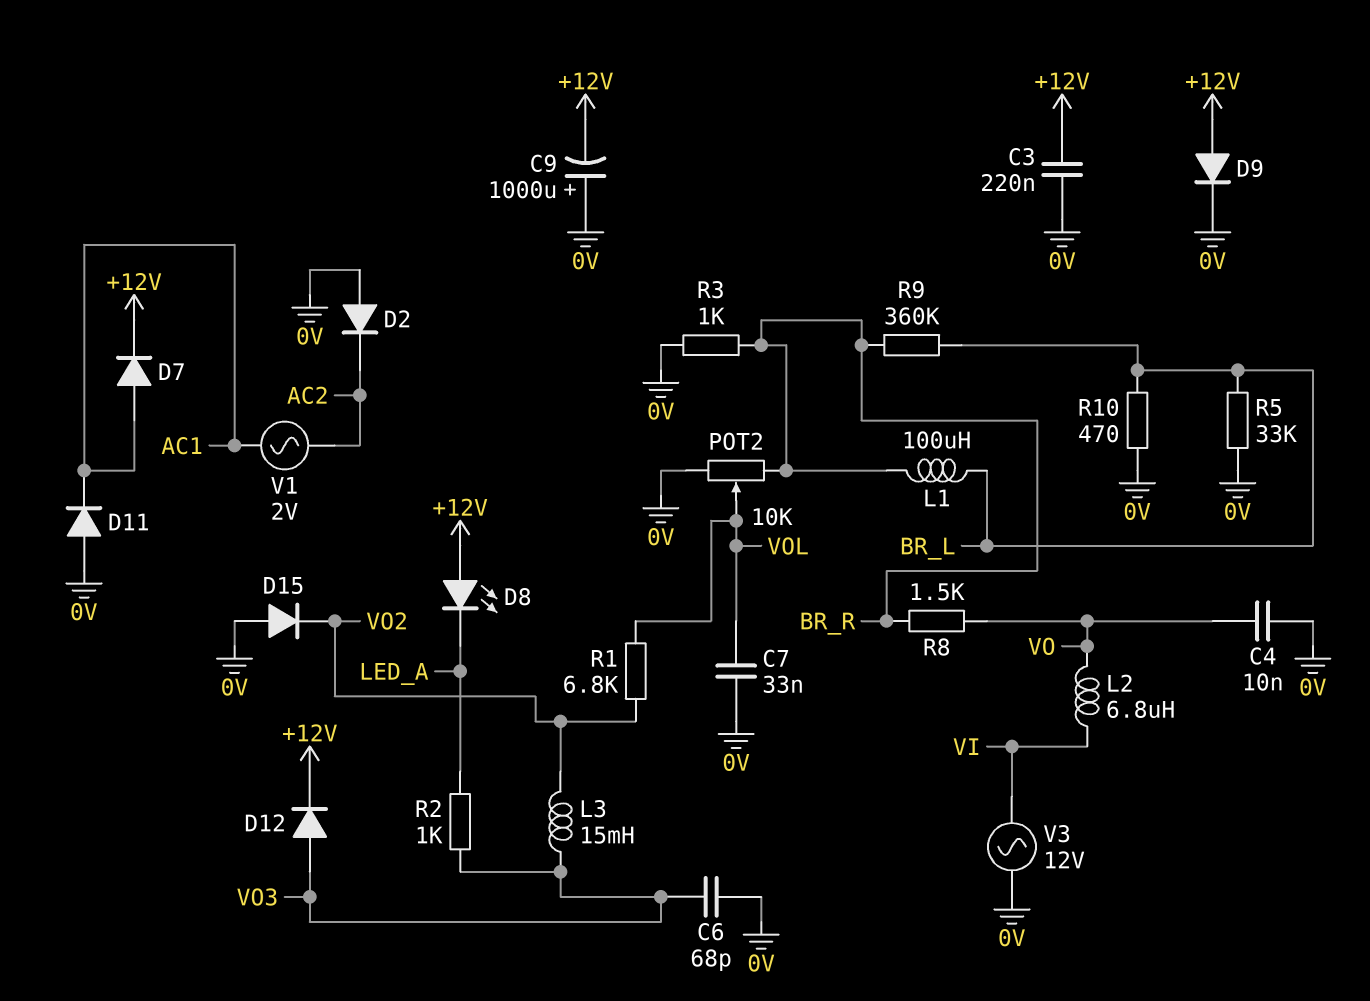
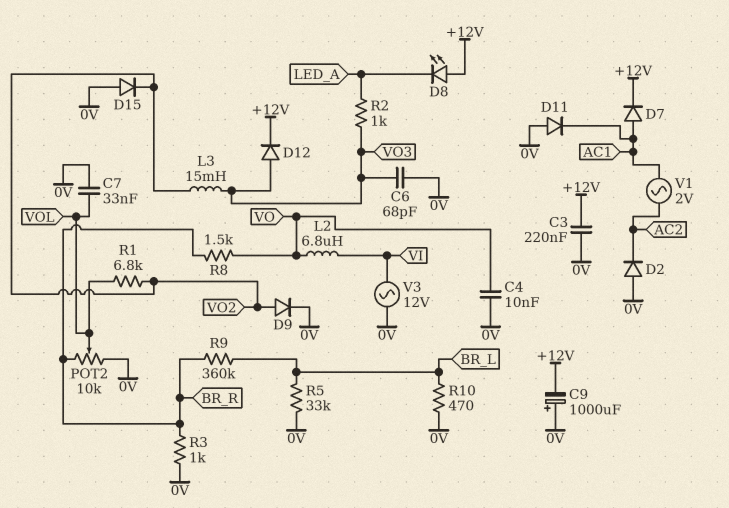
D9: diode (A +12V, K 0V) -> diode (A VO2, K 0V)
L1: 100uH (BR_L, BR_R) -> none

